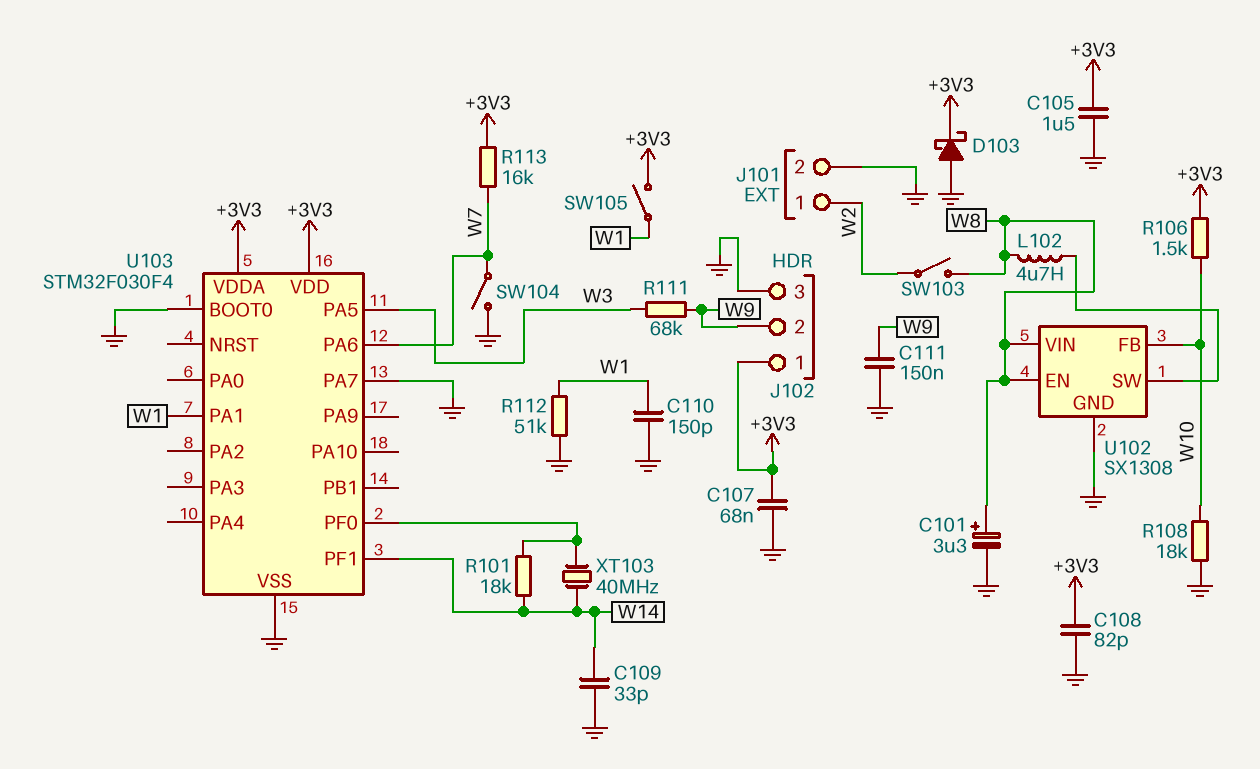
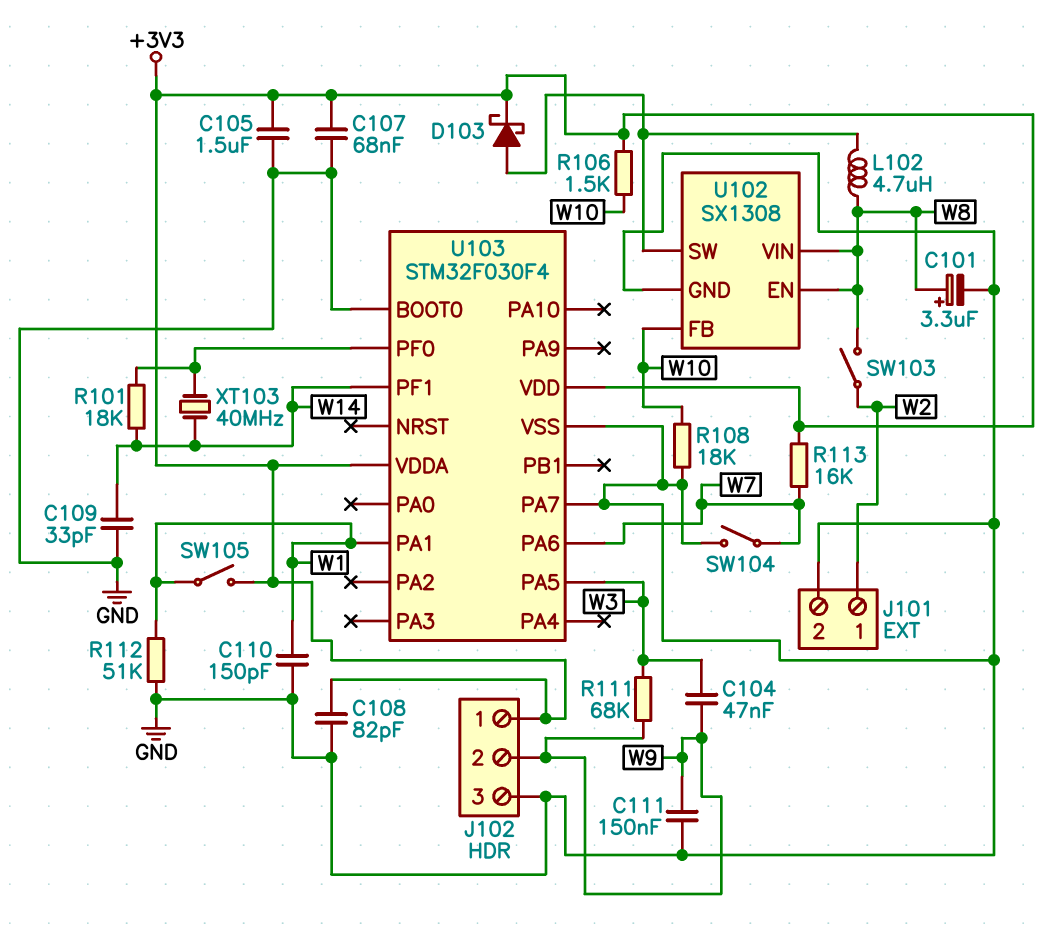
C104: none -> 47nF (W3, W9)
D103: schottky (A GND, K +3V3) -> schottky (A U102/SW, K +3V3)

